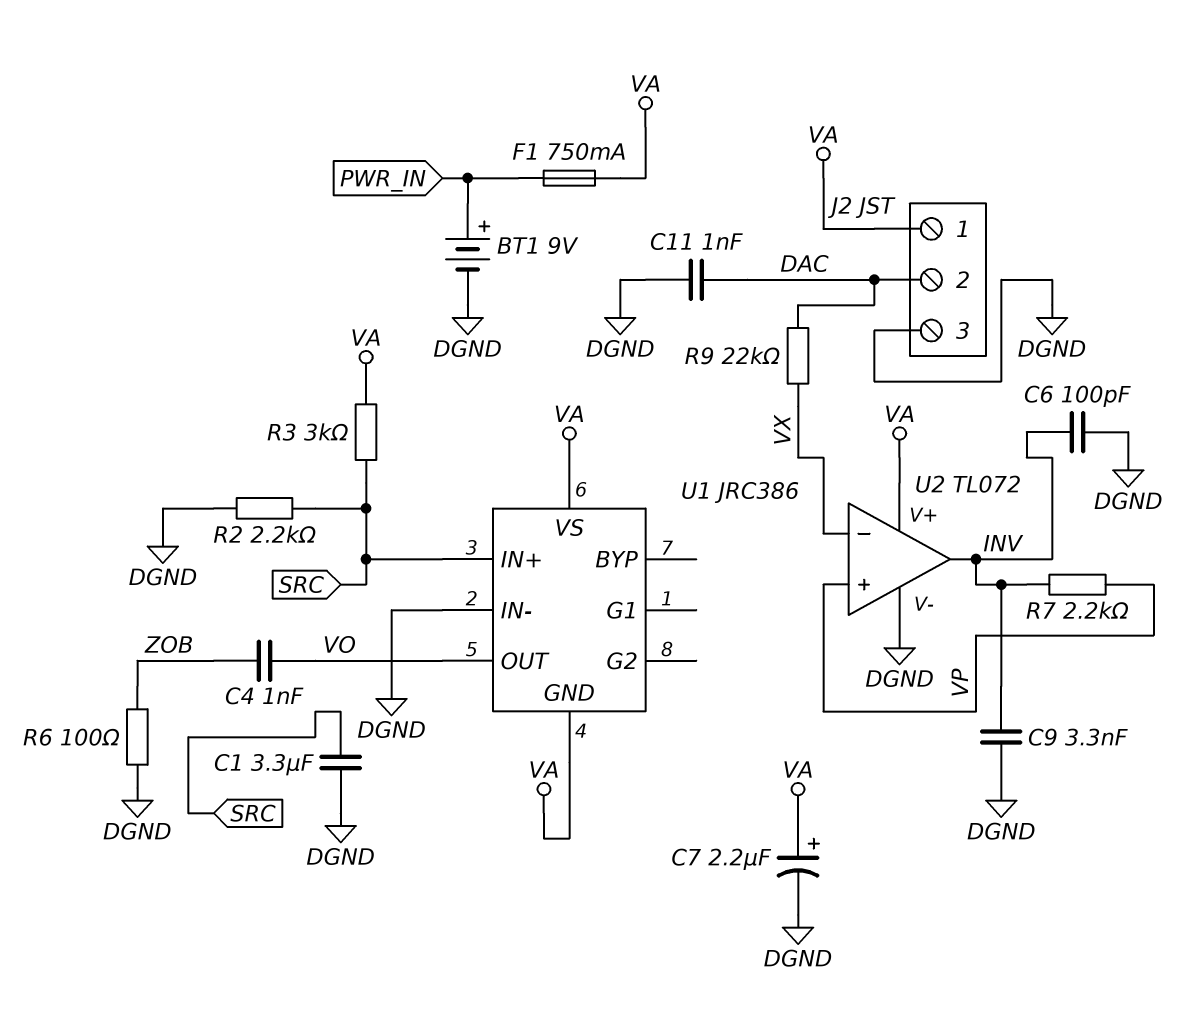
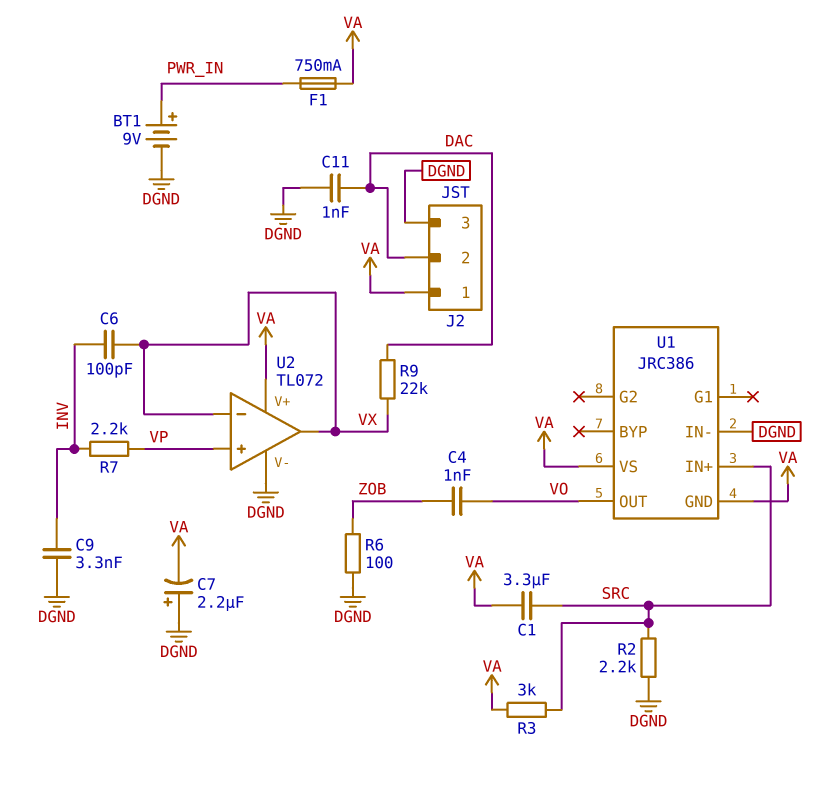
C1: 3.3uF (DGND, SRC) -> 3.3uF (SRC, VA)
C6: 100pF (DGND, INV) -> 100pF (INV, VX)
C7: 2.2uF (plus VA, minus DGND) -> 2.2uF (plus DGND, minus VA)
U2 pin out: INV -> VX

